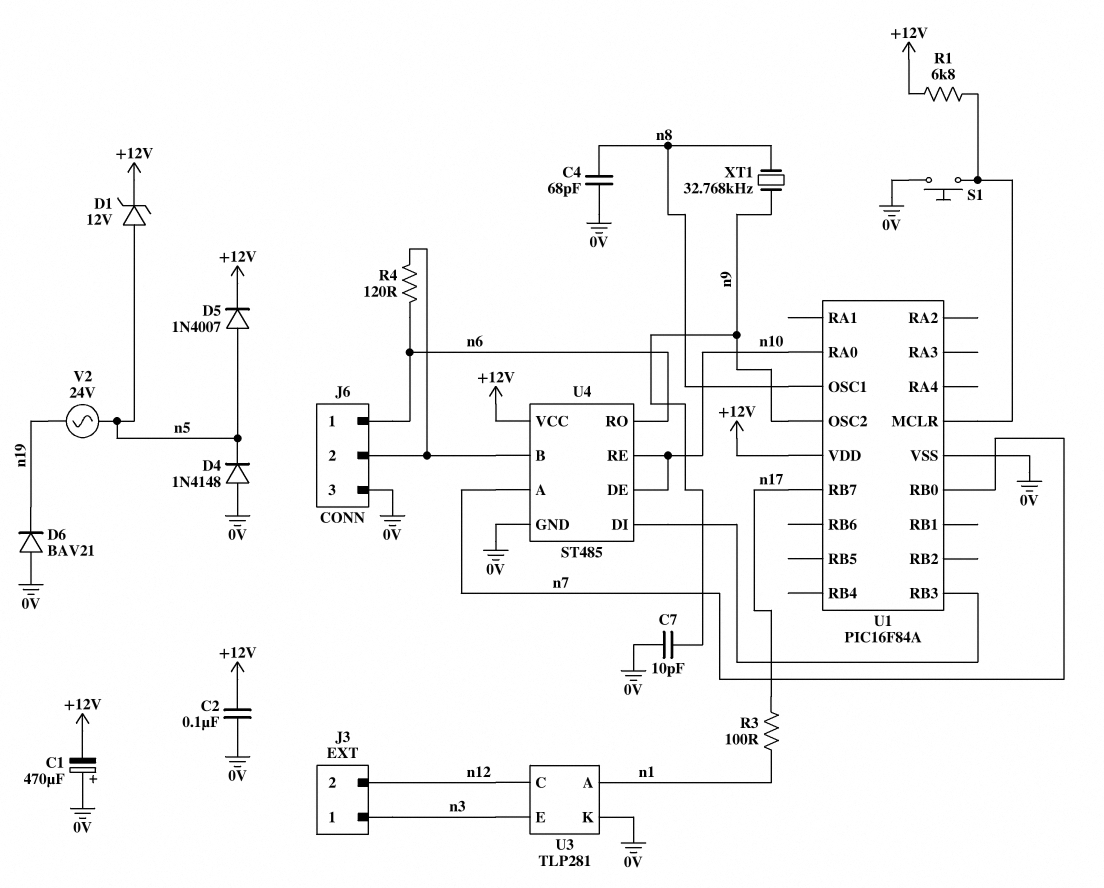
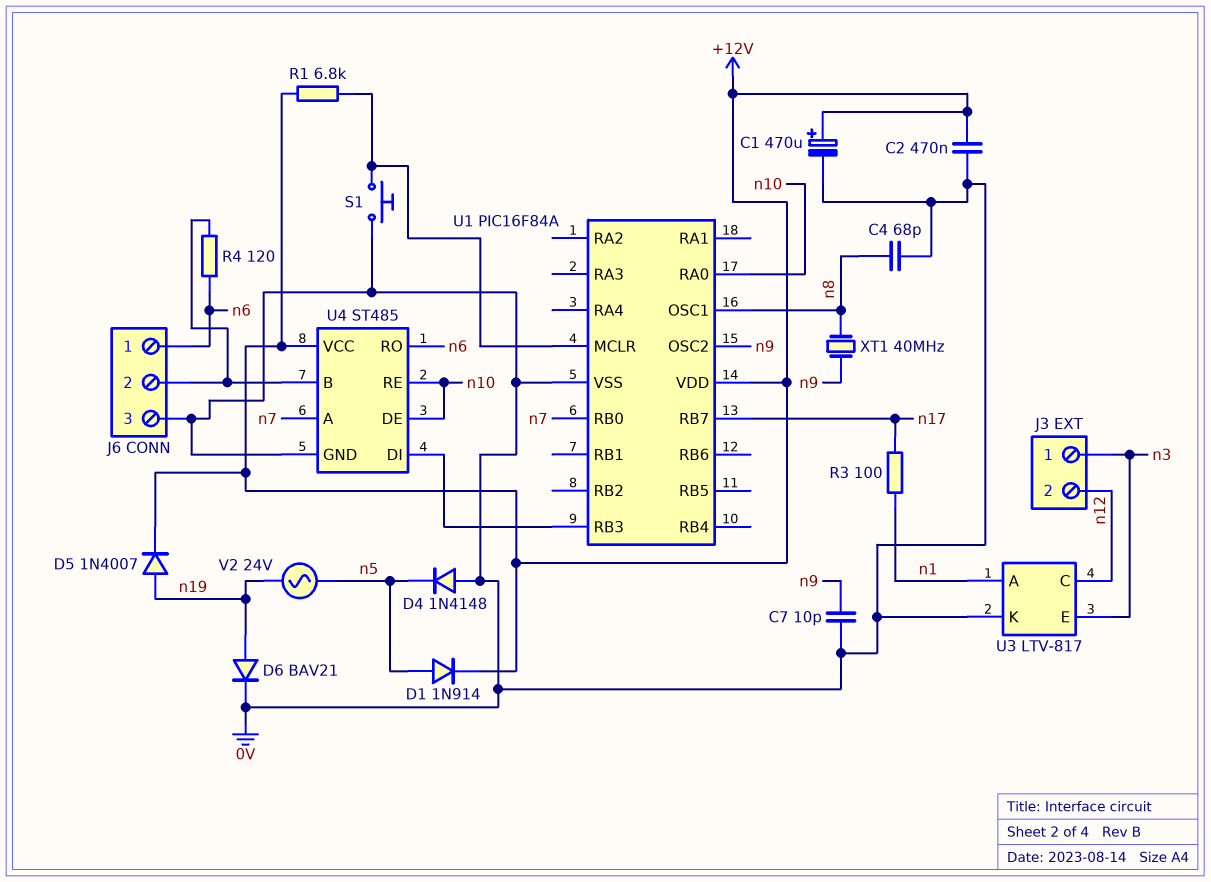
C1: 470uF (plus 0V, minus +12V) -> 470uF (plus +12V, minus 0V)
C2: 100nF (+12V, 0V) -> 470nF (+12V, 0V)
D1: zener 12V (A n5, K +12V) -> diode 1N914 (A n5, K +12V)
D5: diode 1N4007 (A n5, K +12V) -> diode 1N4007 (A n19, K +12V)
D6: diode BAV21 (A 0V, K n19) -> diode BAV21 (A n19, K 0V)
U3: TLP281 -> LTV-817
XT1: 32.768kHz (n8, n9) -> 40MHz (n8, n9)

